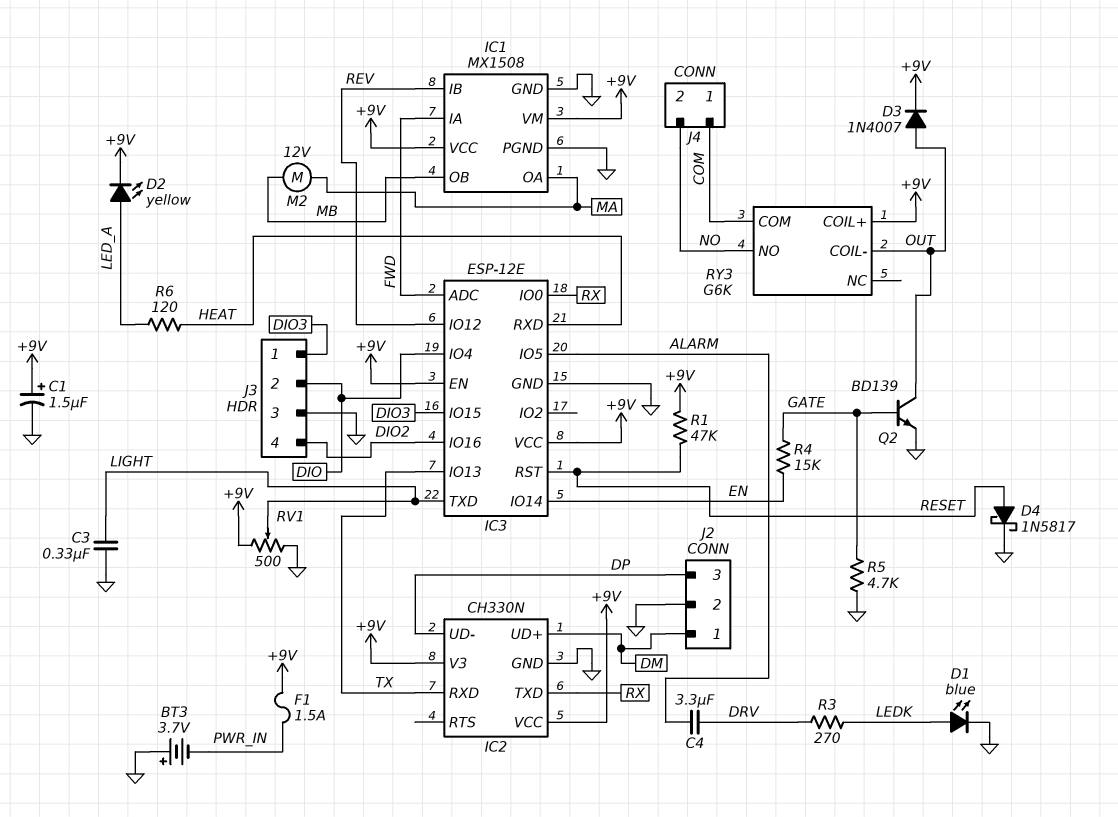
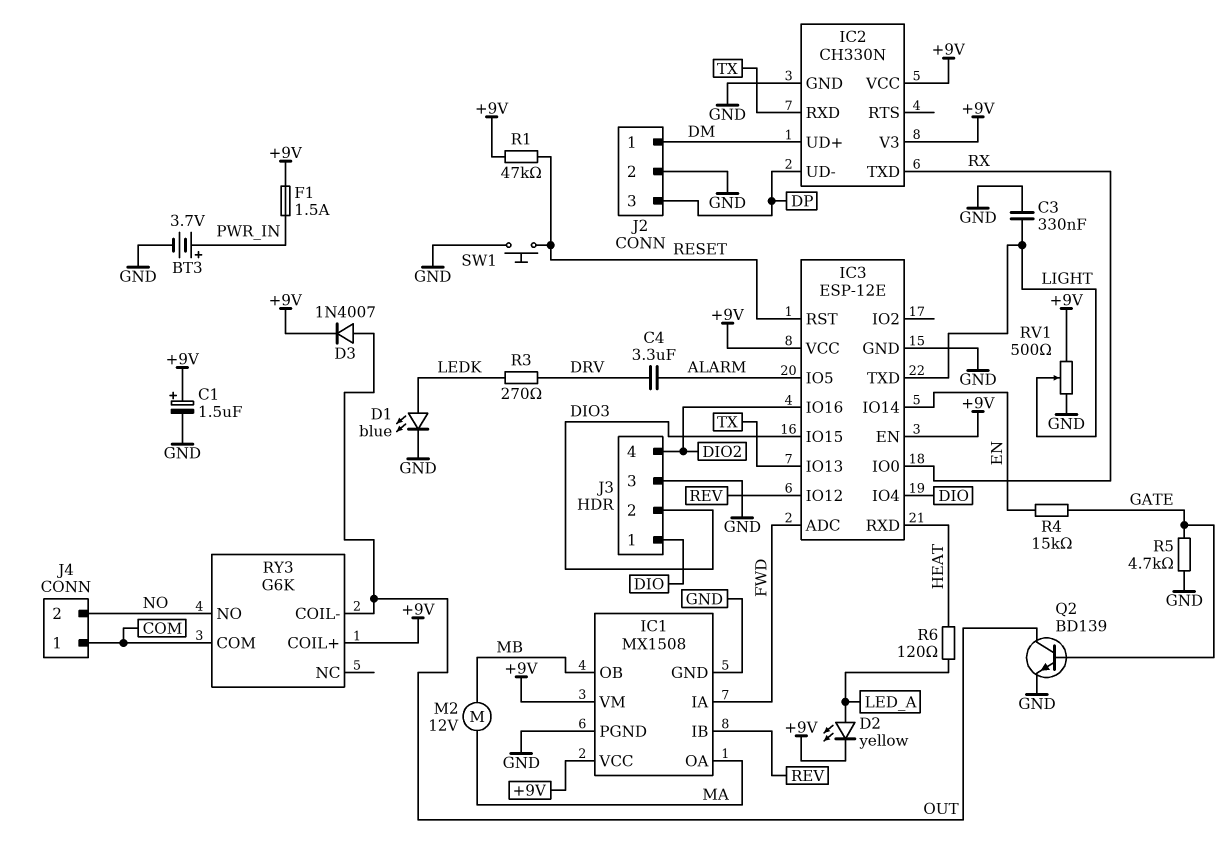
BT3: 3.7V (plus GND, minus PWR_IN) -> 3.7V (plus PWR_IN, minus GND)
D4: schottky 1N5817 (A RESET, K GND) -> none
J3 pin 1: DIO3 -> DIO
J3 pin 2: DIO -> DIO3
SW1: none -> button (GND, RESET)

